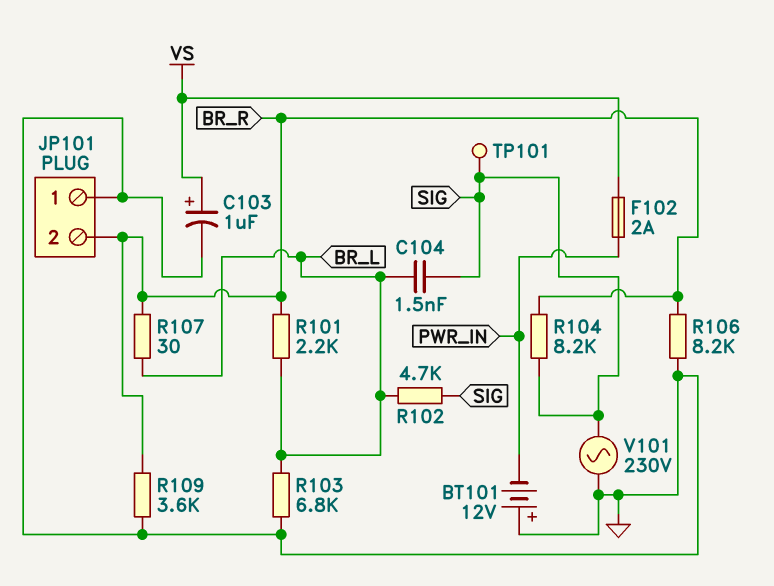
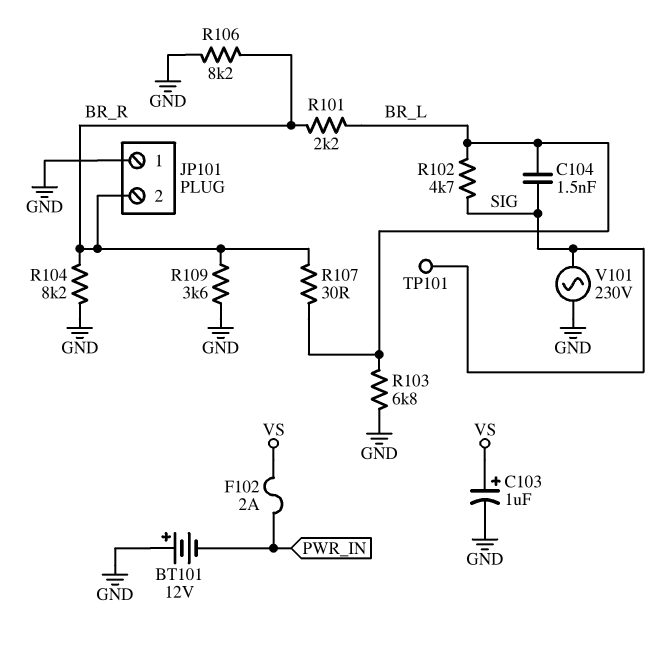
R104: 8.2k (BR_R, SIG) -> 8.2k (BR_R, GND)

